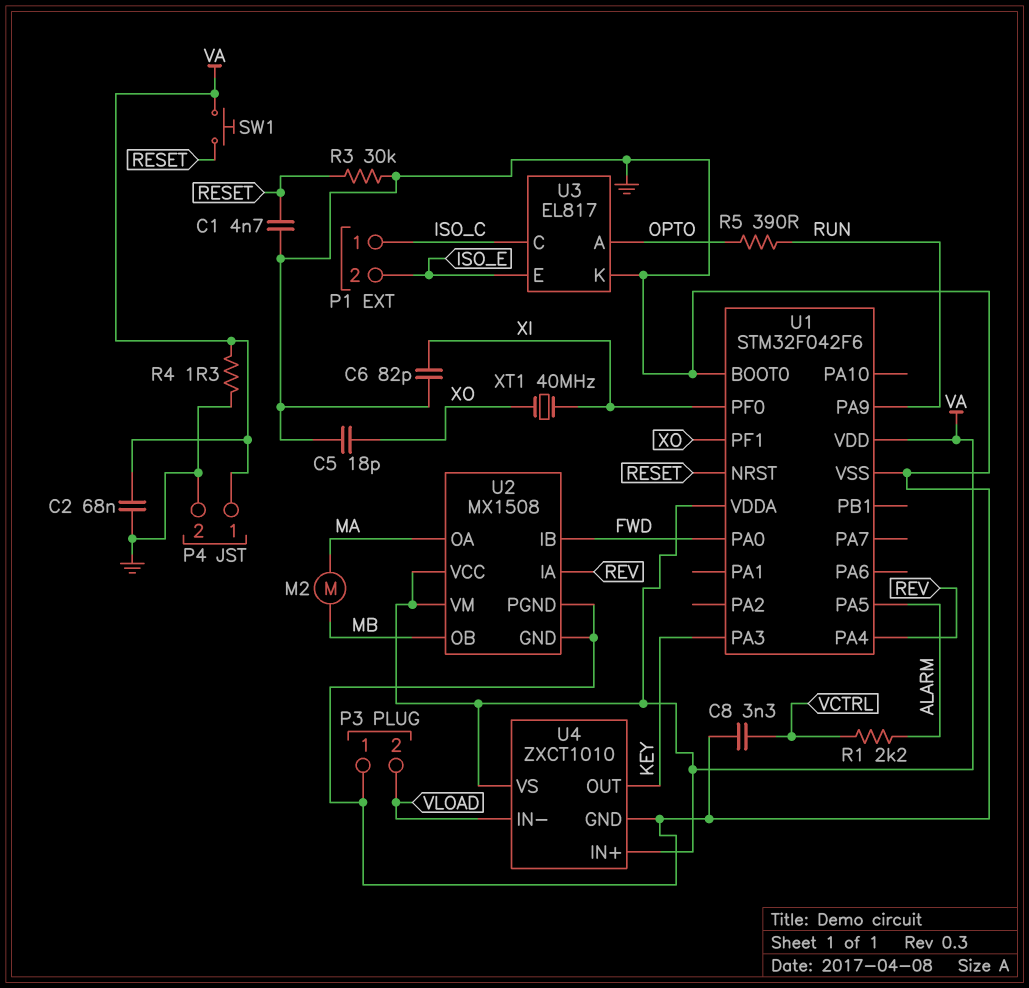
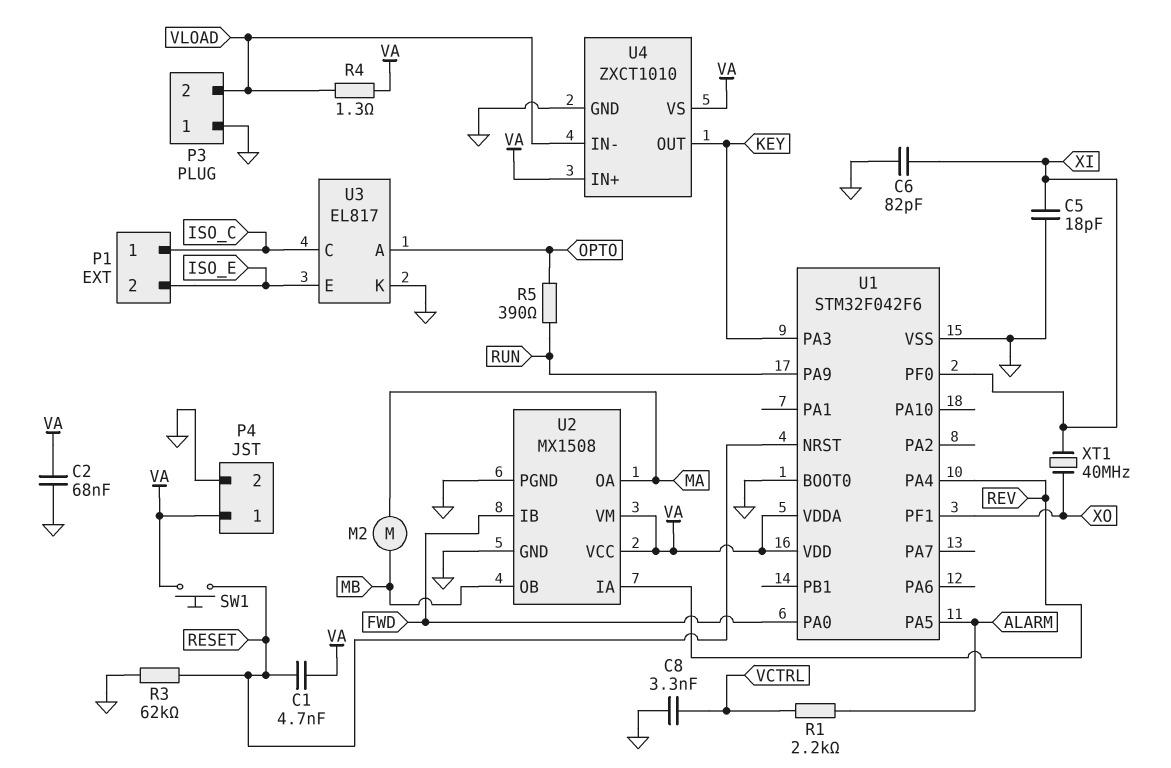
C1: 4.7nF (GND, RESET) -> 4.7nF (RESET, VA)
C5: 18pF (GND, XO) -> 18pF (GND, XI)
R3: 30k (GND, RESET) -> 62k (GND, RESET)
R4: 1.3 (GND, VA) -> 1.3 (VA, VLOAD)

